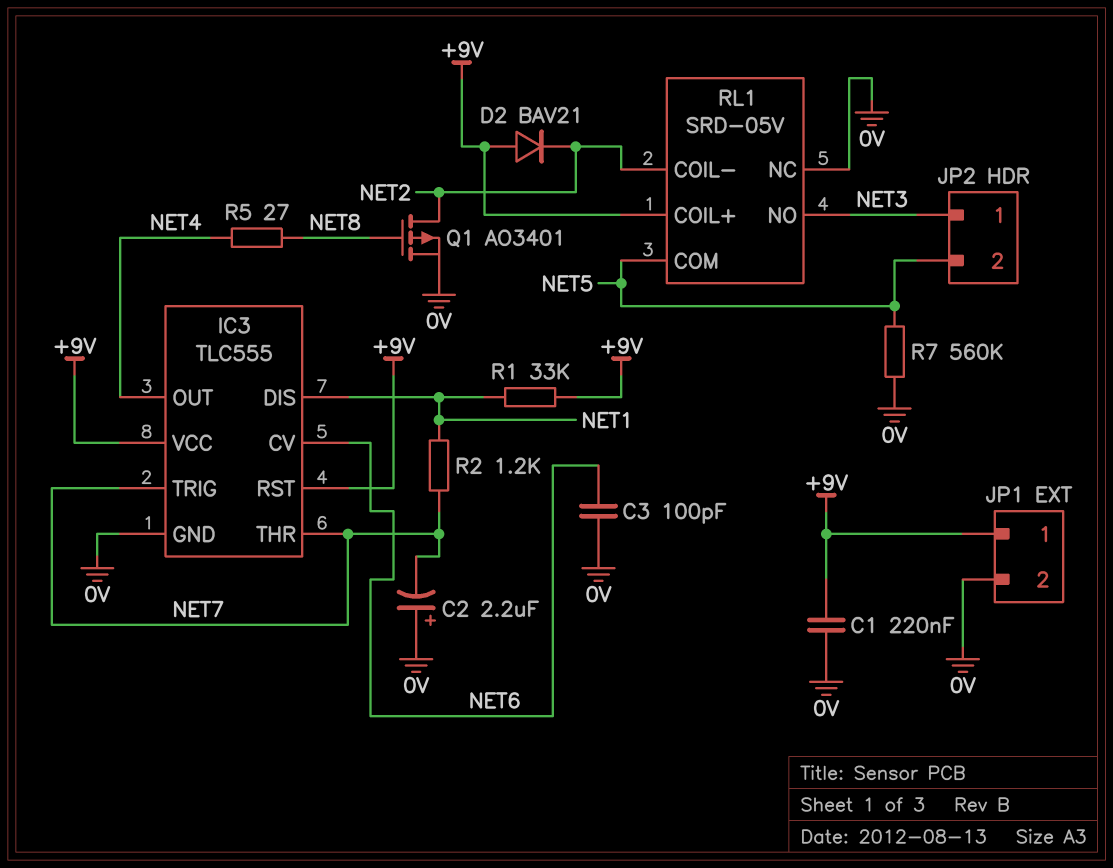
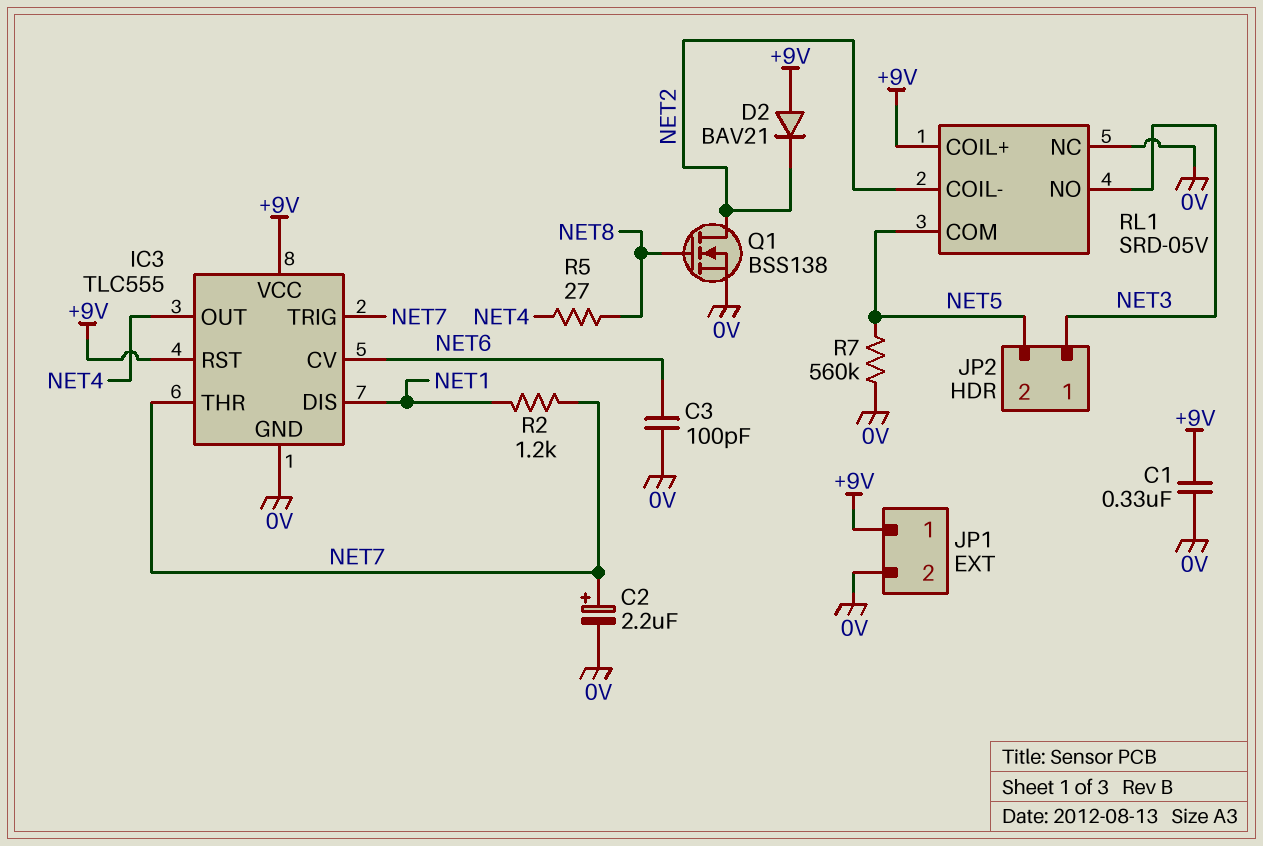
C1: 220nF (+9V, 0V) -> 330nF (+9V, 0V)
C2: 2.2uF (plus 0V, minus NET7) -> 2.2uF (plus NET7, minus 0V)
Q1: PMOS AO3401 (G NET8, D NET2, S 0V) -> NMOS BSS138 (G NET8, D NET2, S 0V)
R1: 33k (+9V, NET1) -> none

